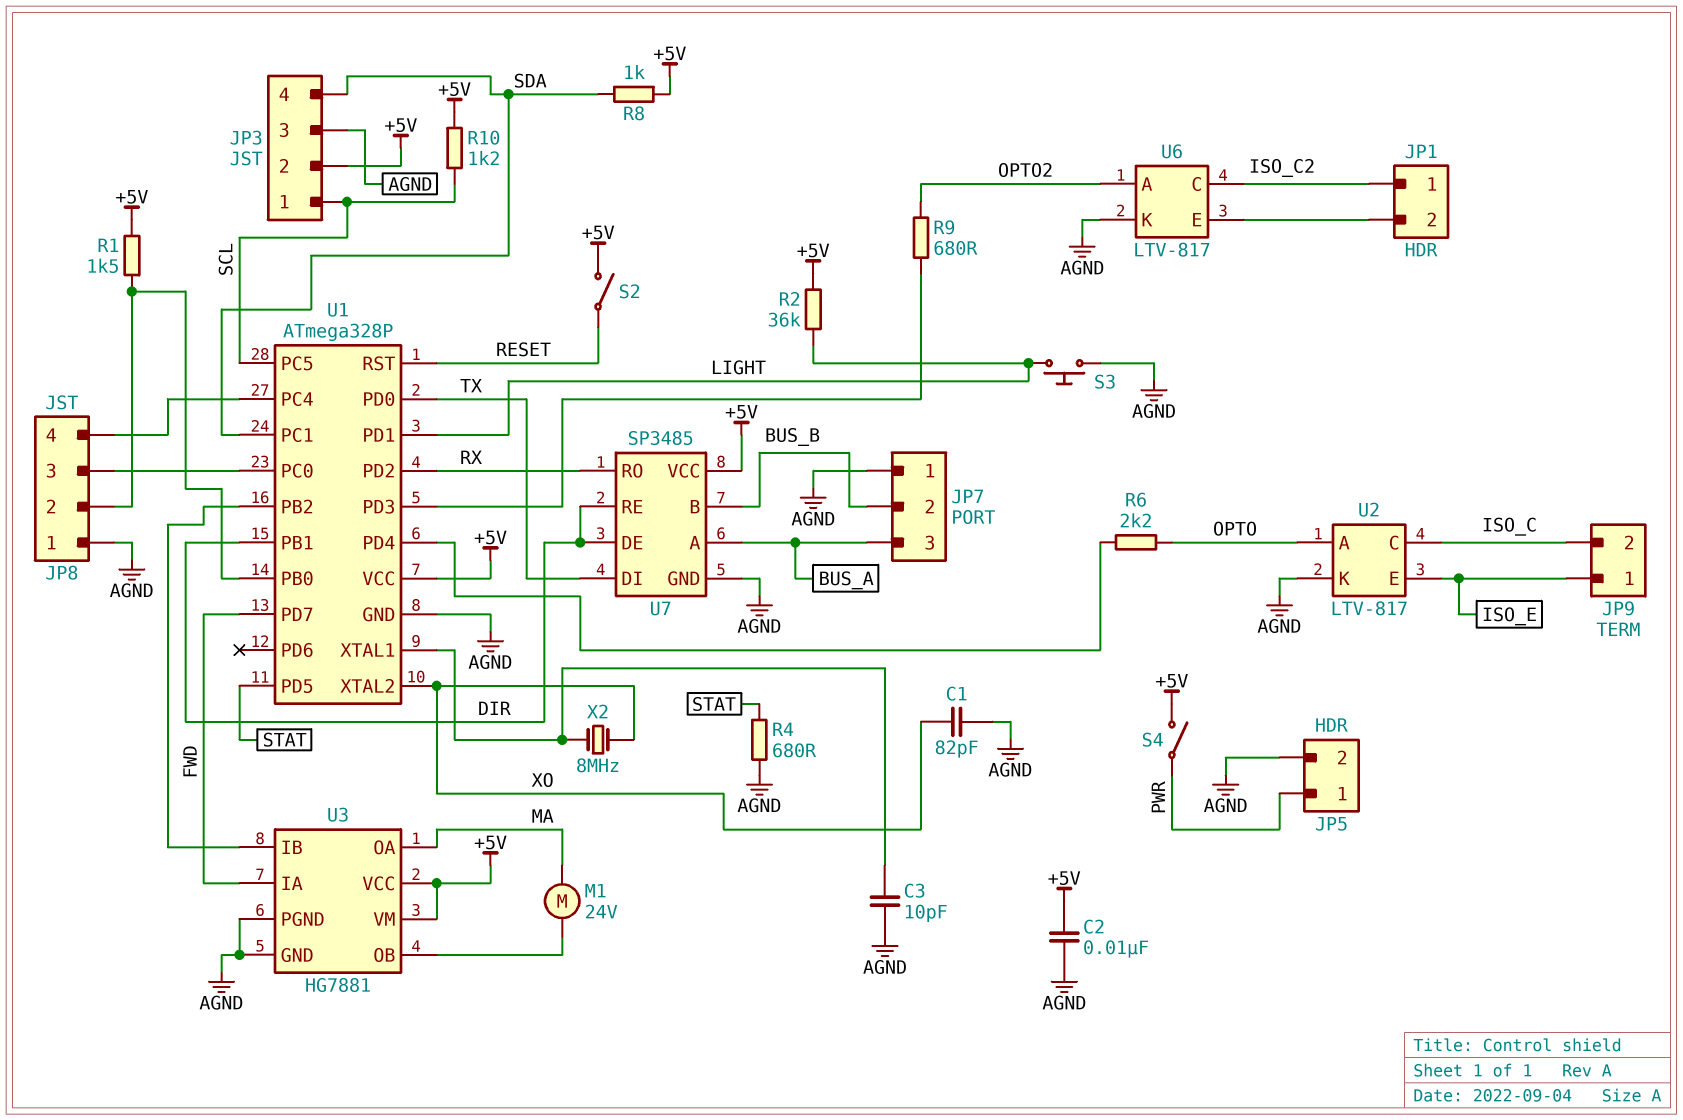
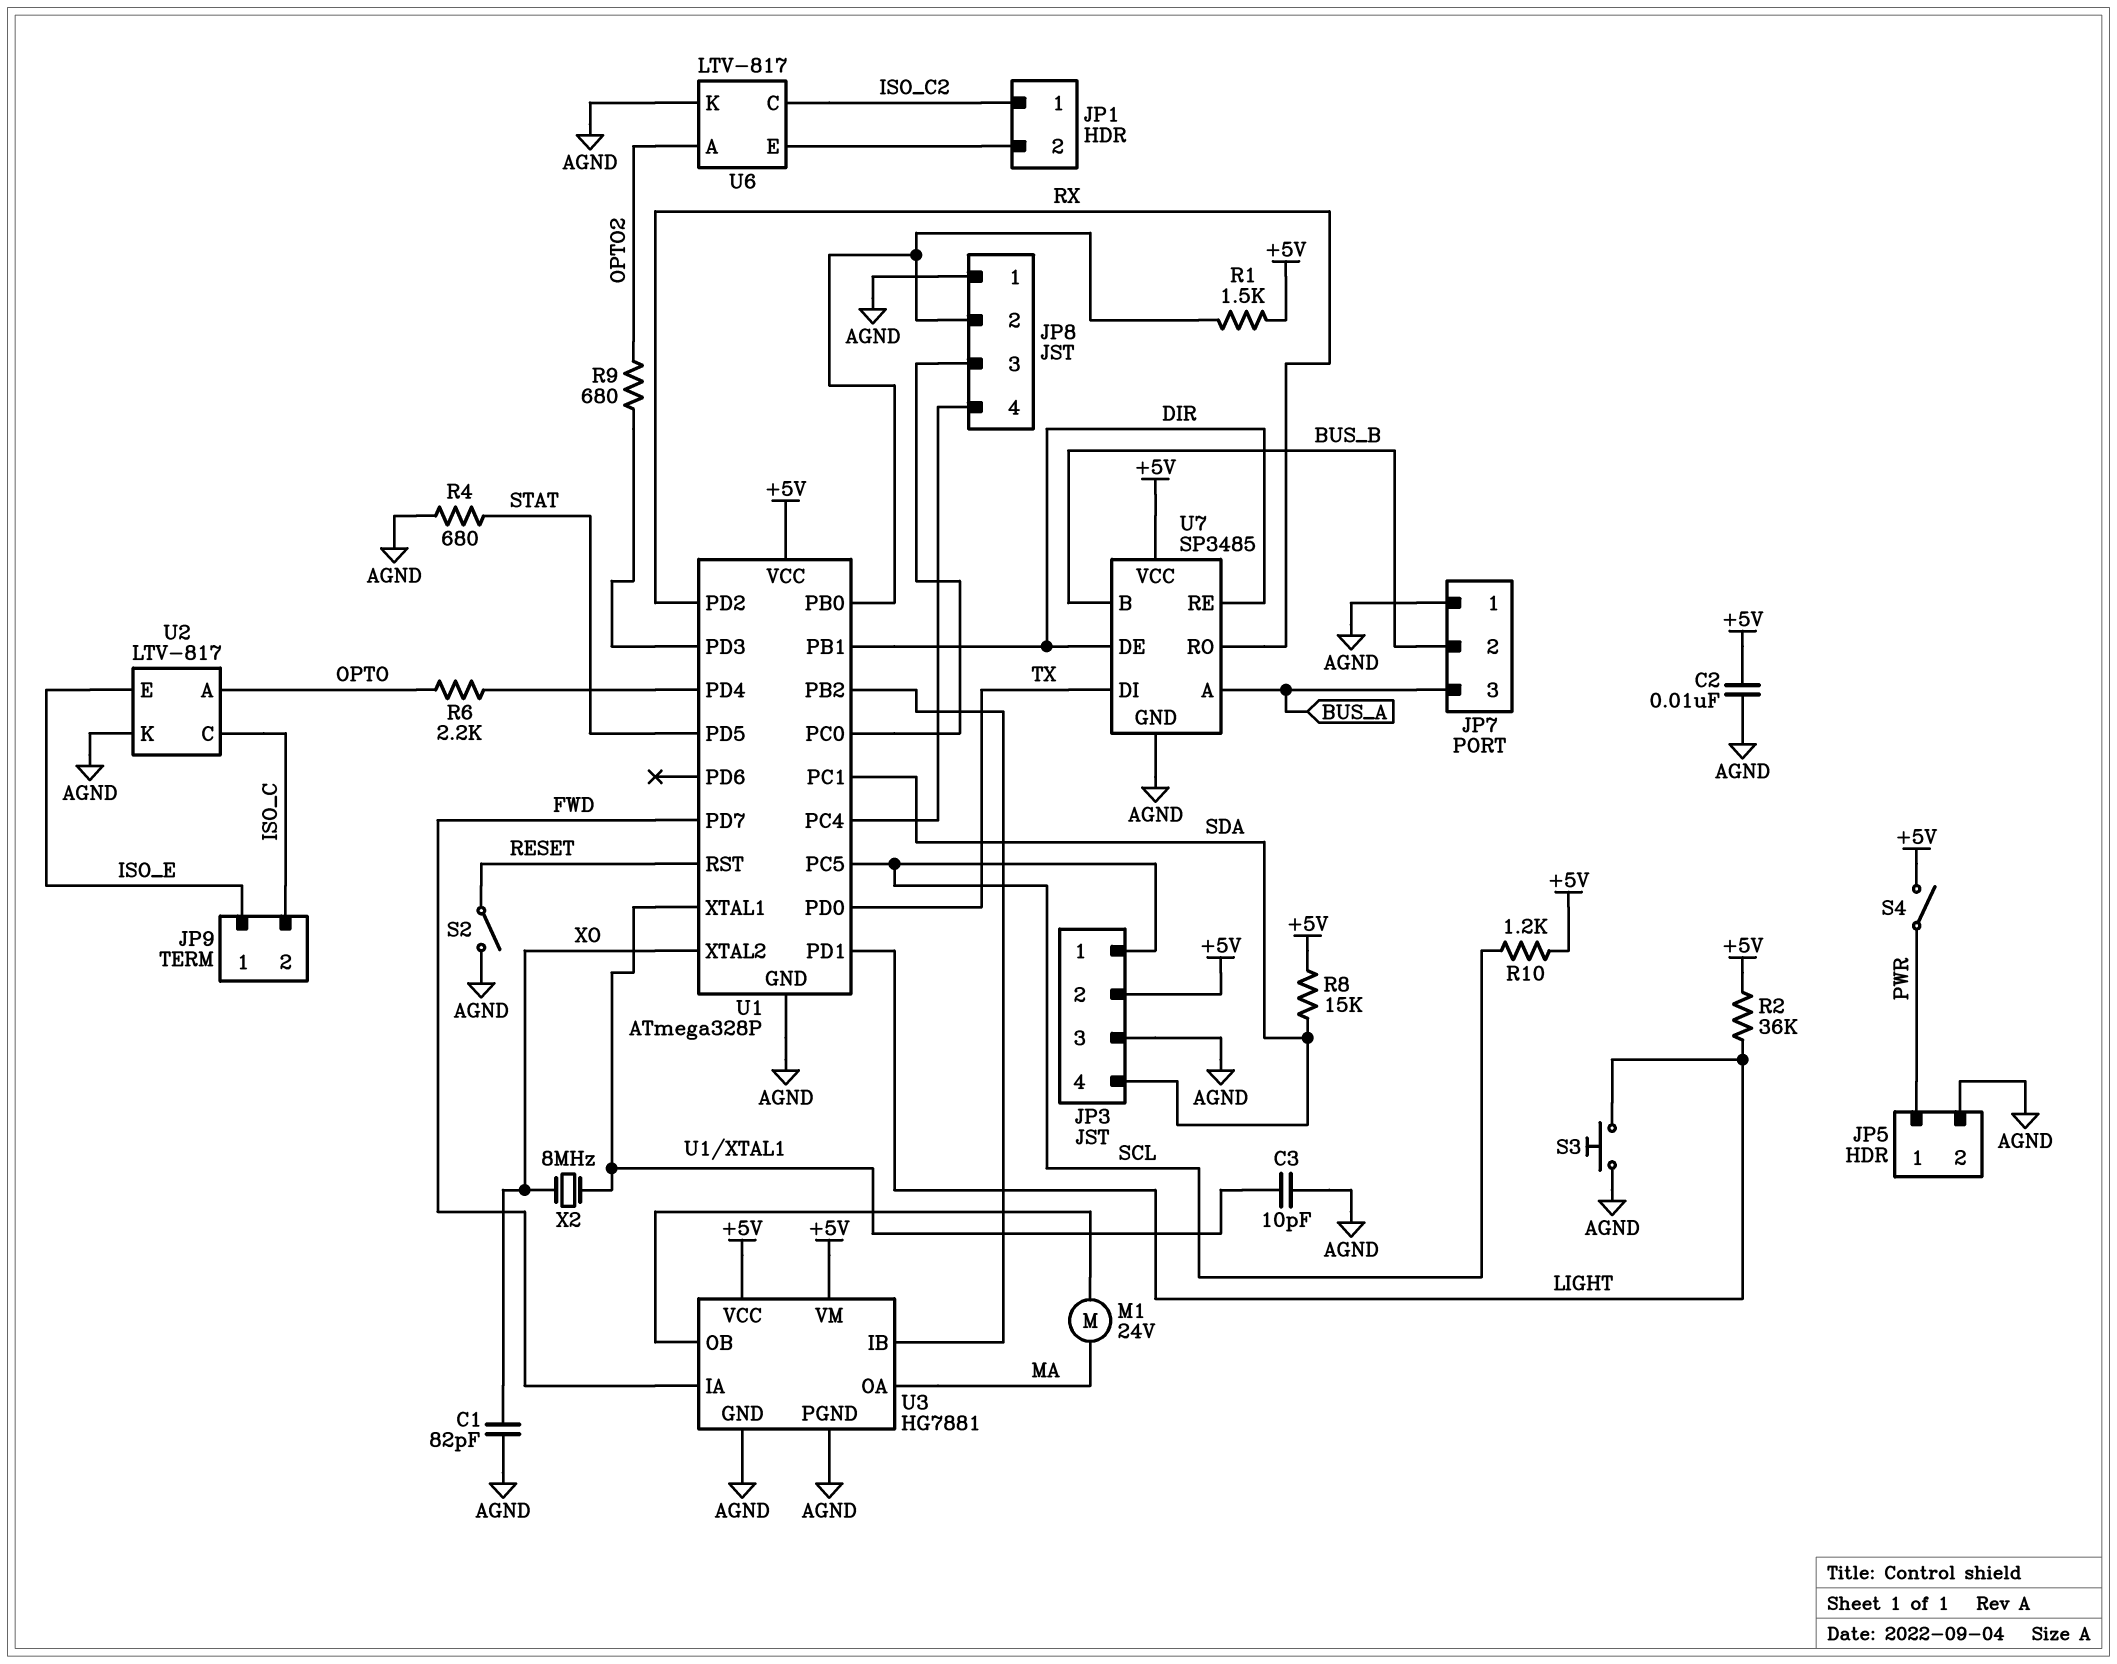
R8: 1k (+5V, SDA) -> 15k (+5V, SDA)
S2: switch (+5V, RESET) -> switch (AGND, RESET)

